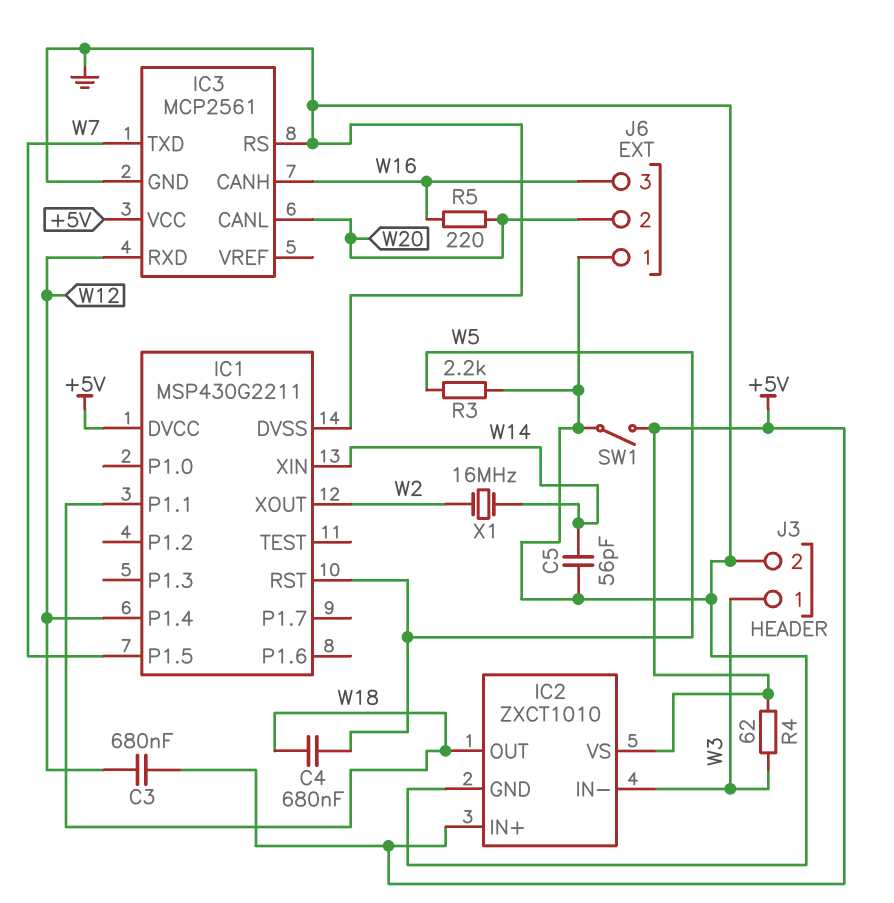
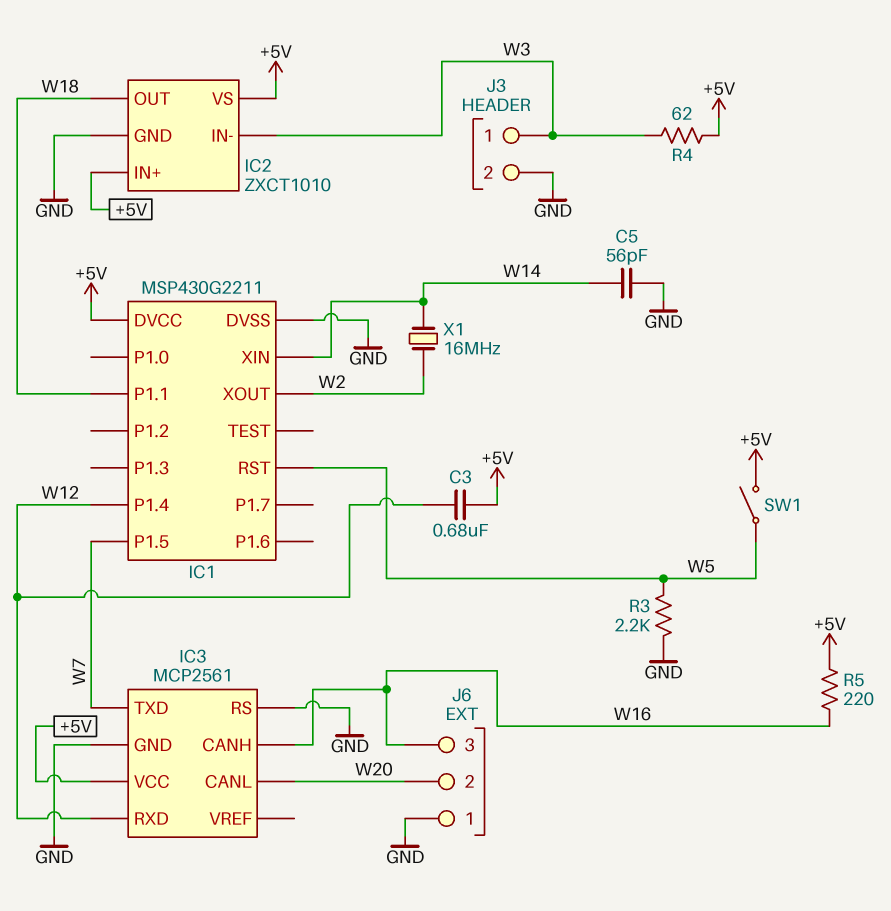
C4: 680nF (W5, W18) -> none
R5: 220 (W16, W20) -> 220 (+5V, W16)
SW1: switch (+5V, GND) -> switch (+5V, W5)

